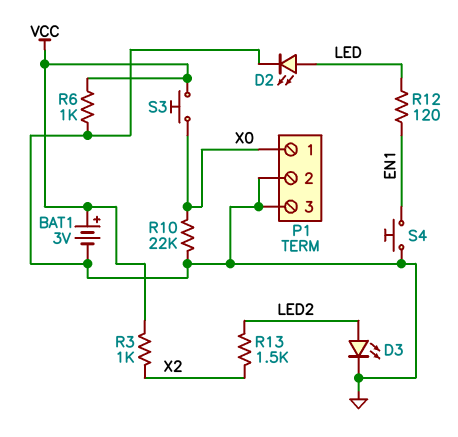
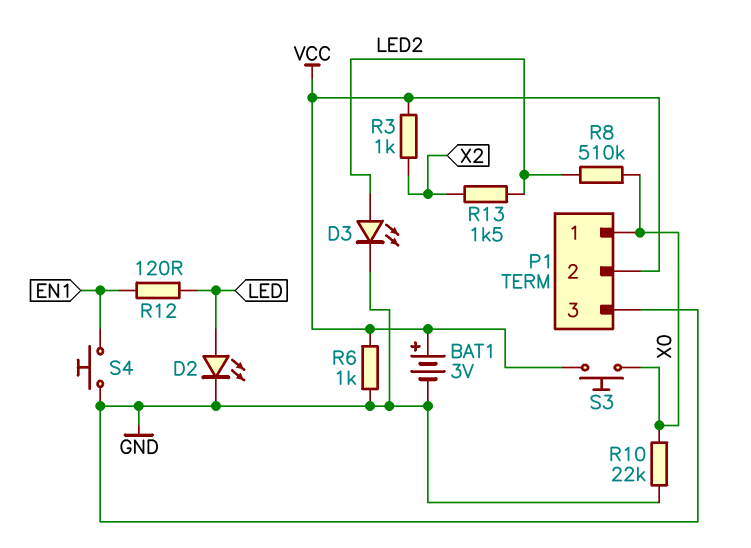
P1 pin 2: GND -> VCC
R8: none -> 510k (LED2, X0)

